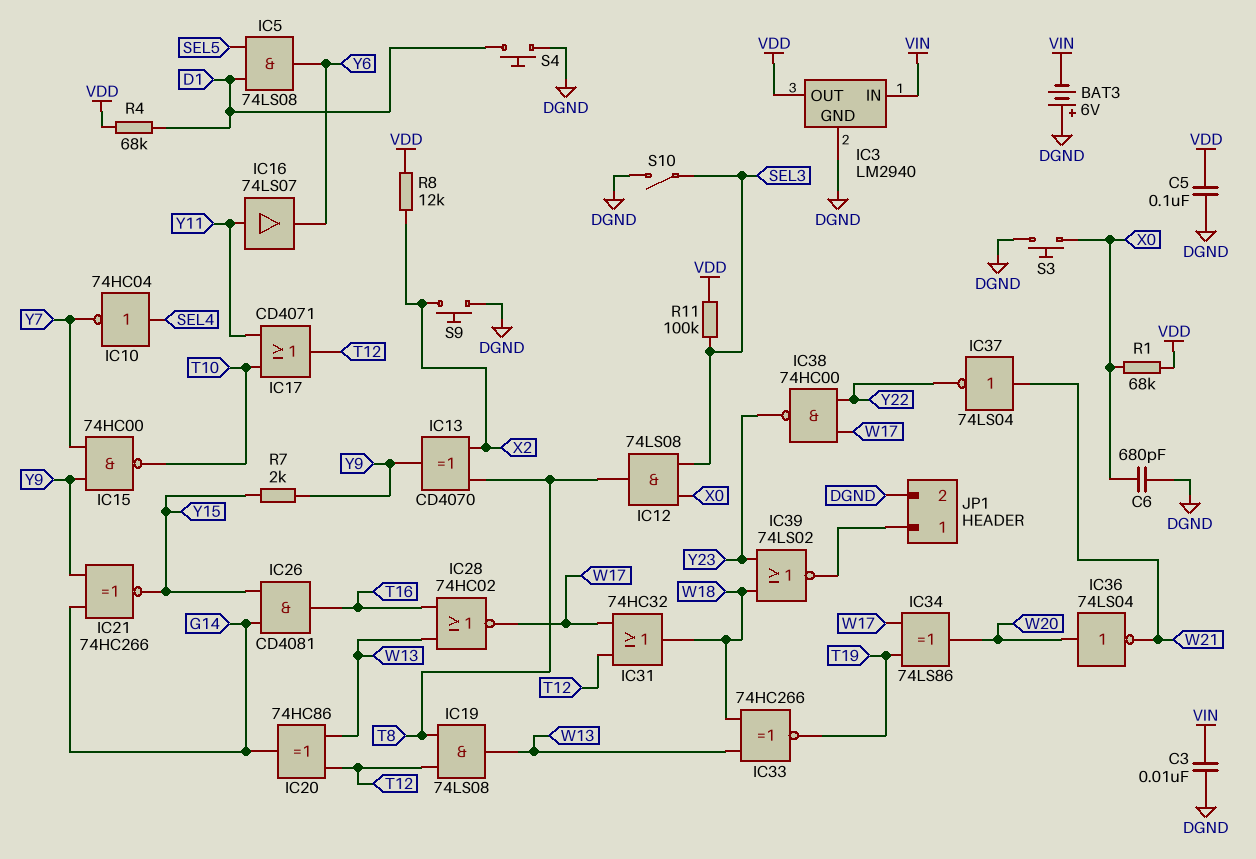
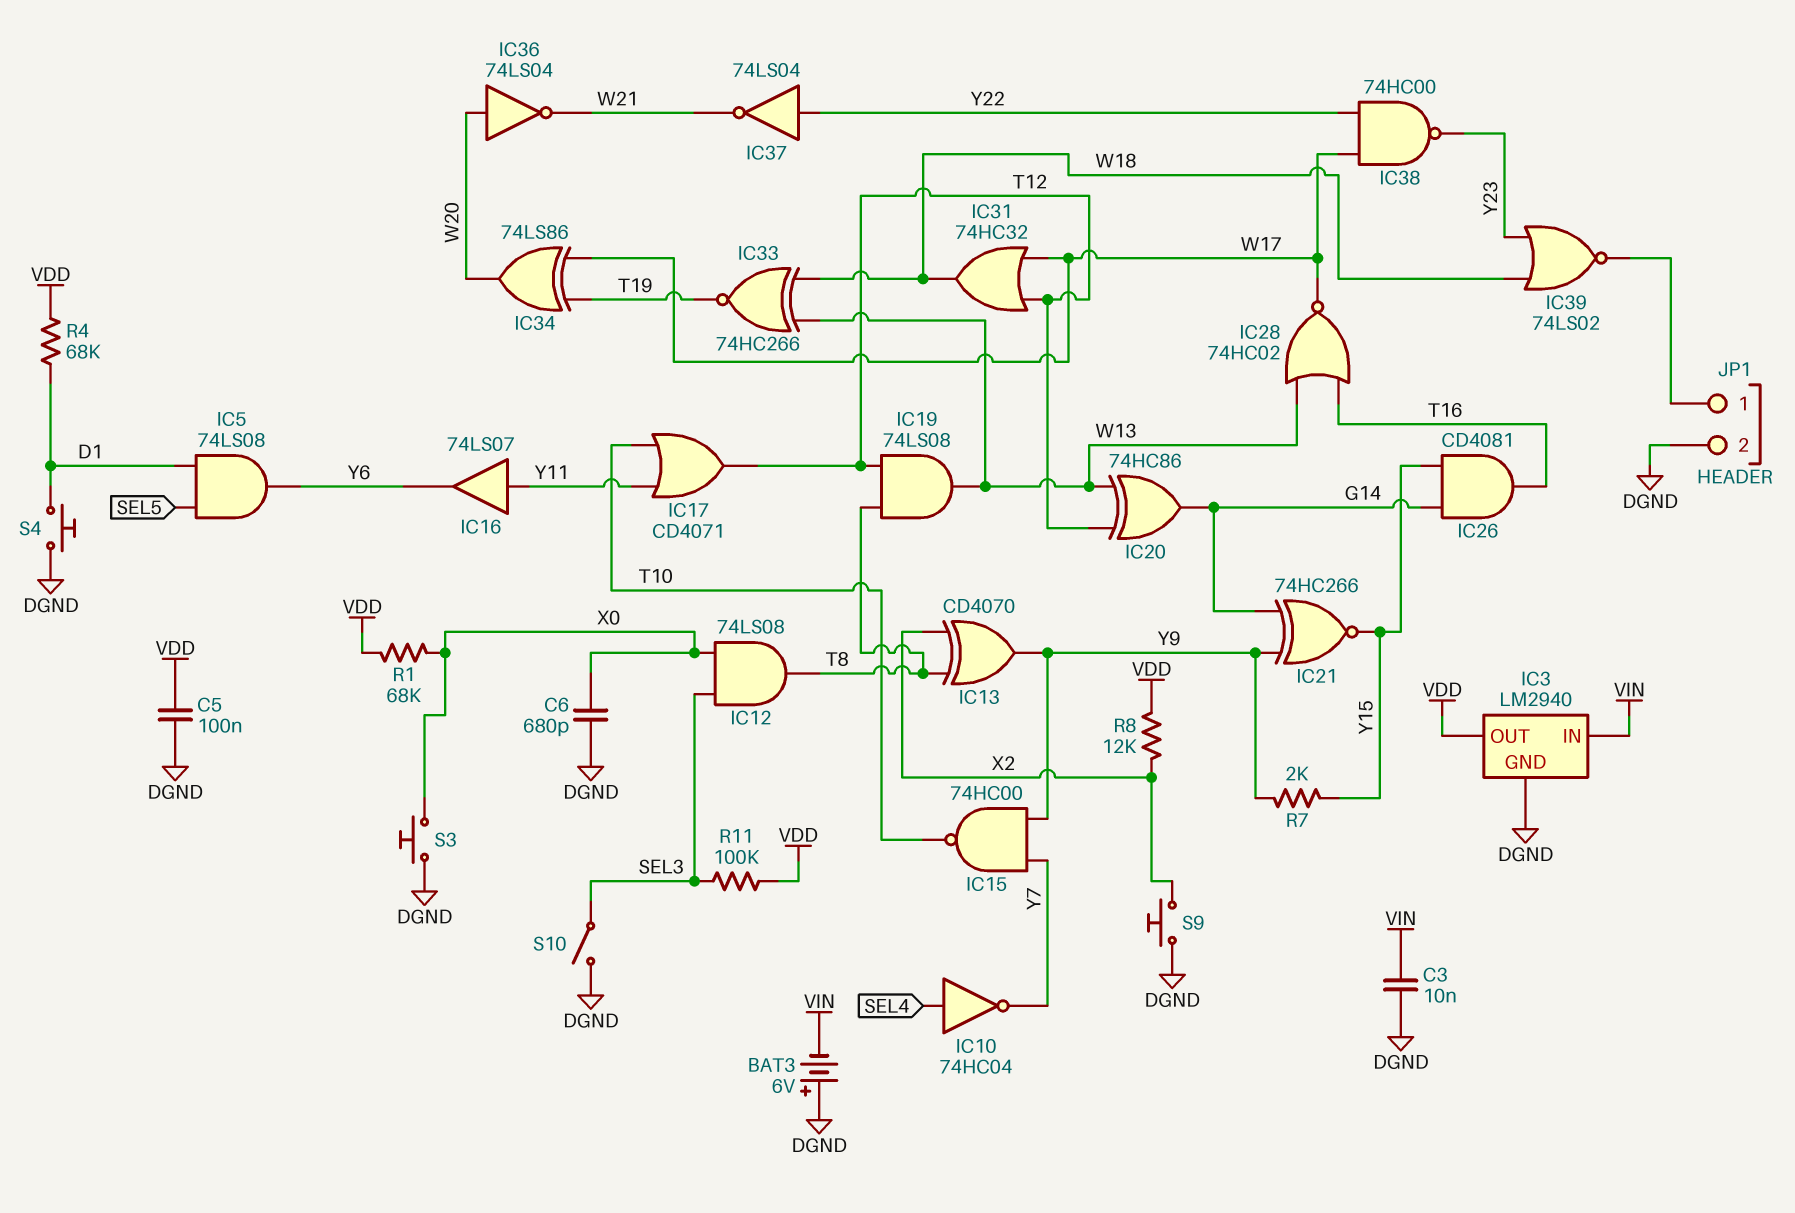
IC37: NOT 74LS04 (in W21, out Y22) -> NOT 74LS04 (in Y22, out W21)

